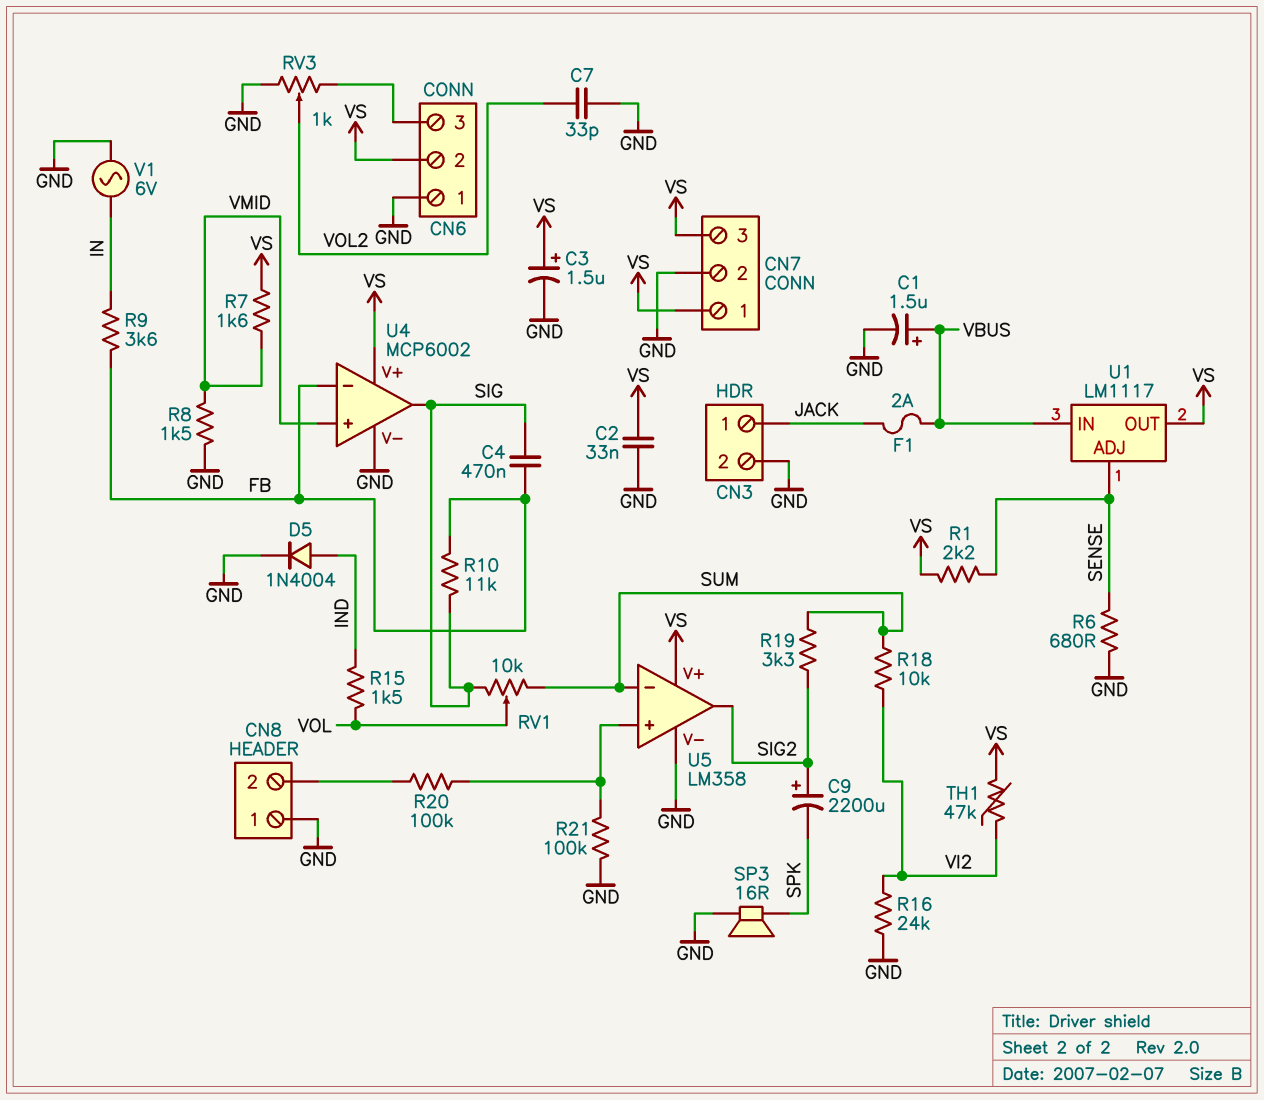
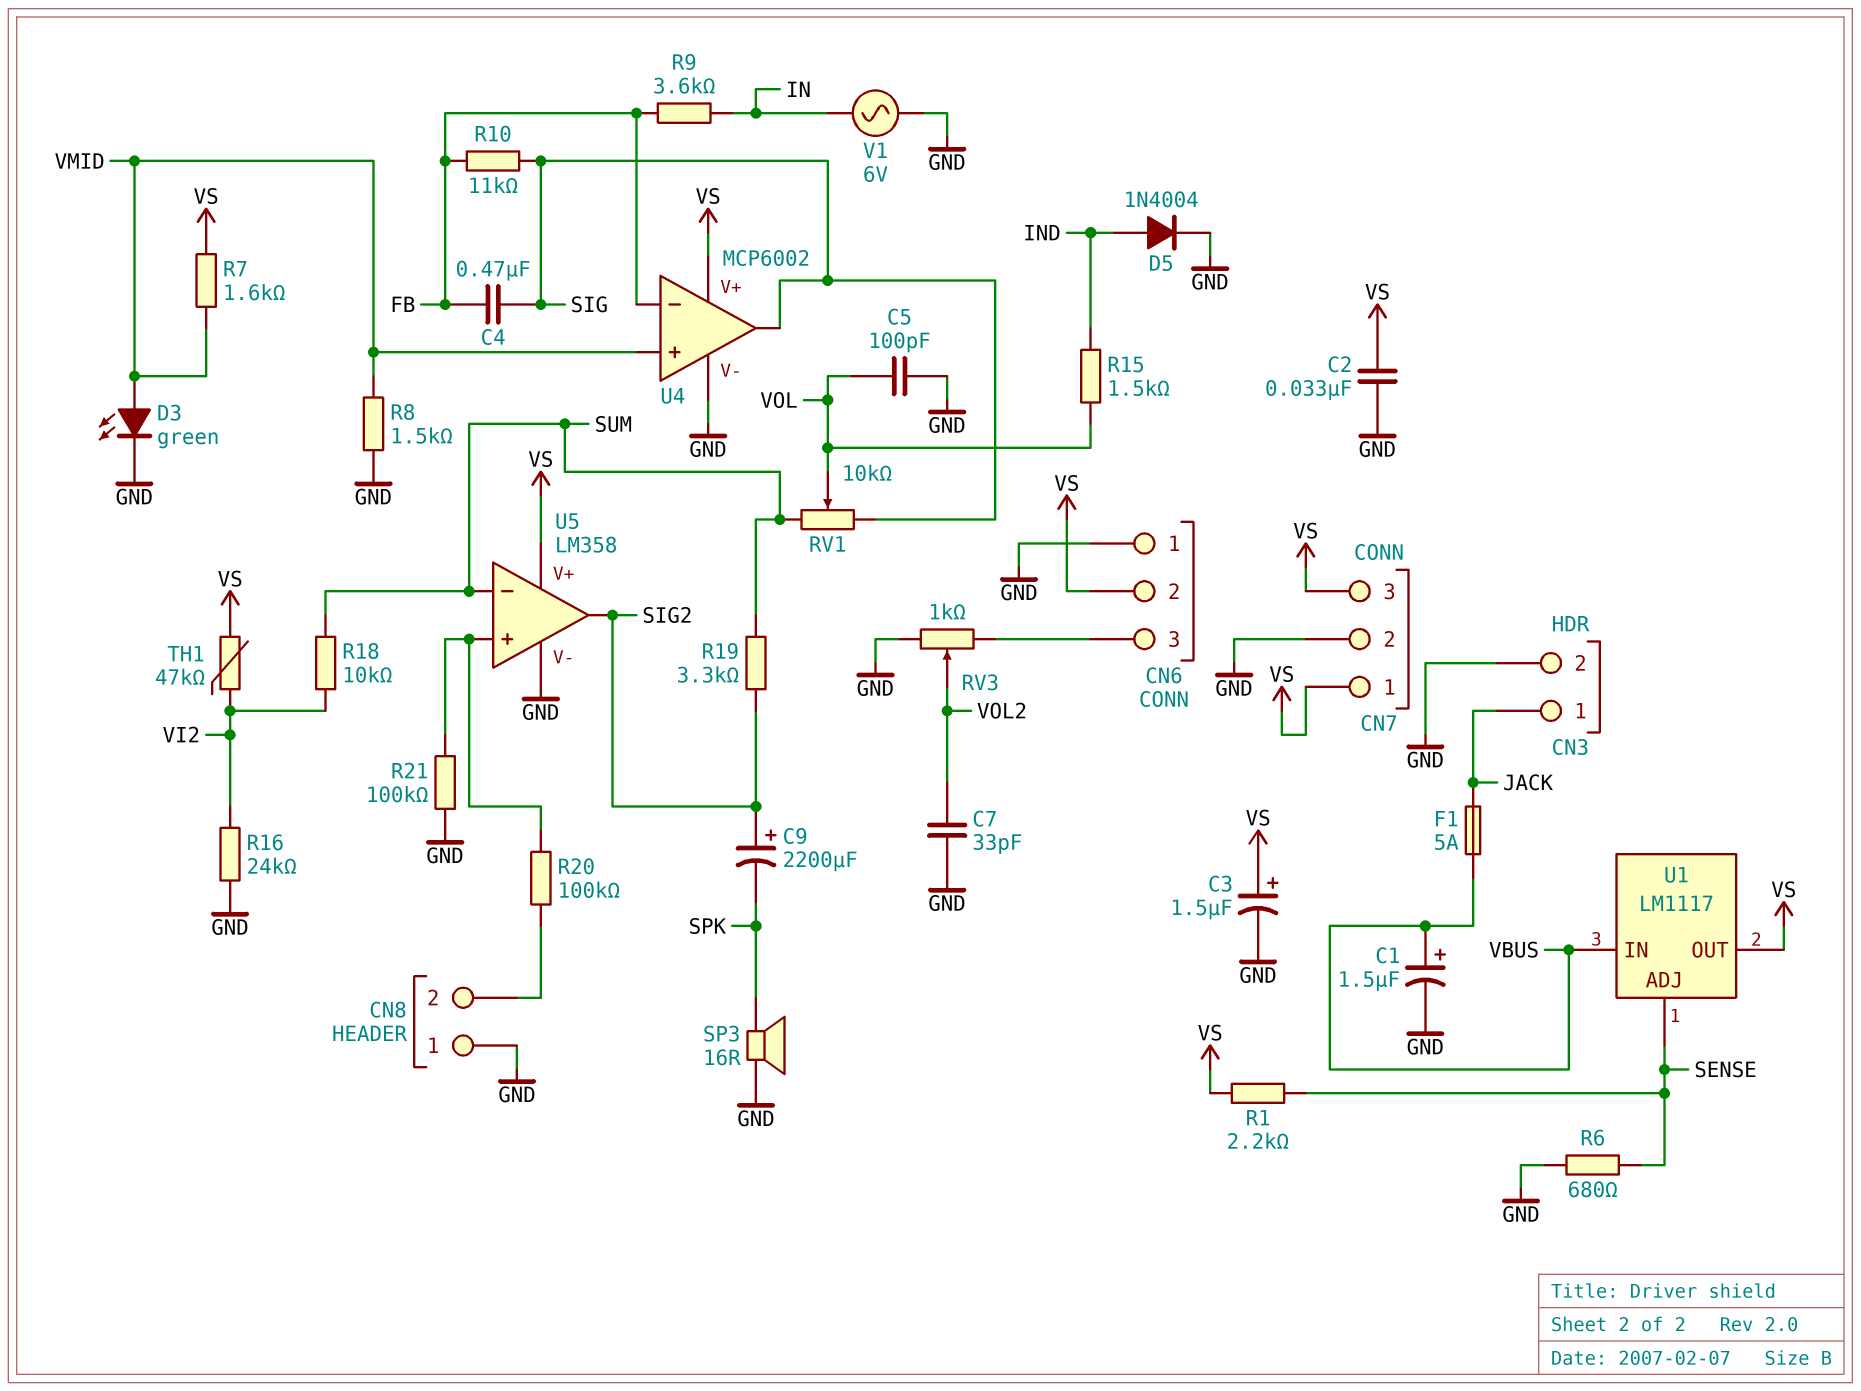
C5: none -> 100pF (GND, VOL)
D3: none -> LED green (A VMID, K GND)
F1: 2A (JACK, VBUS) -> 5A (JACK, VBUS)

